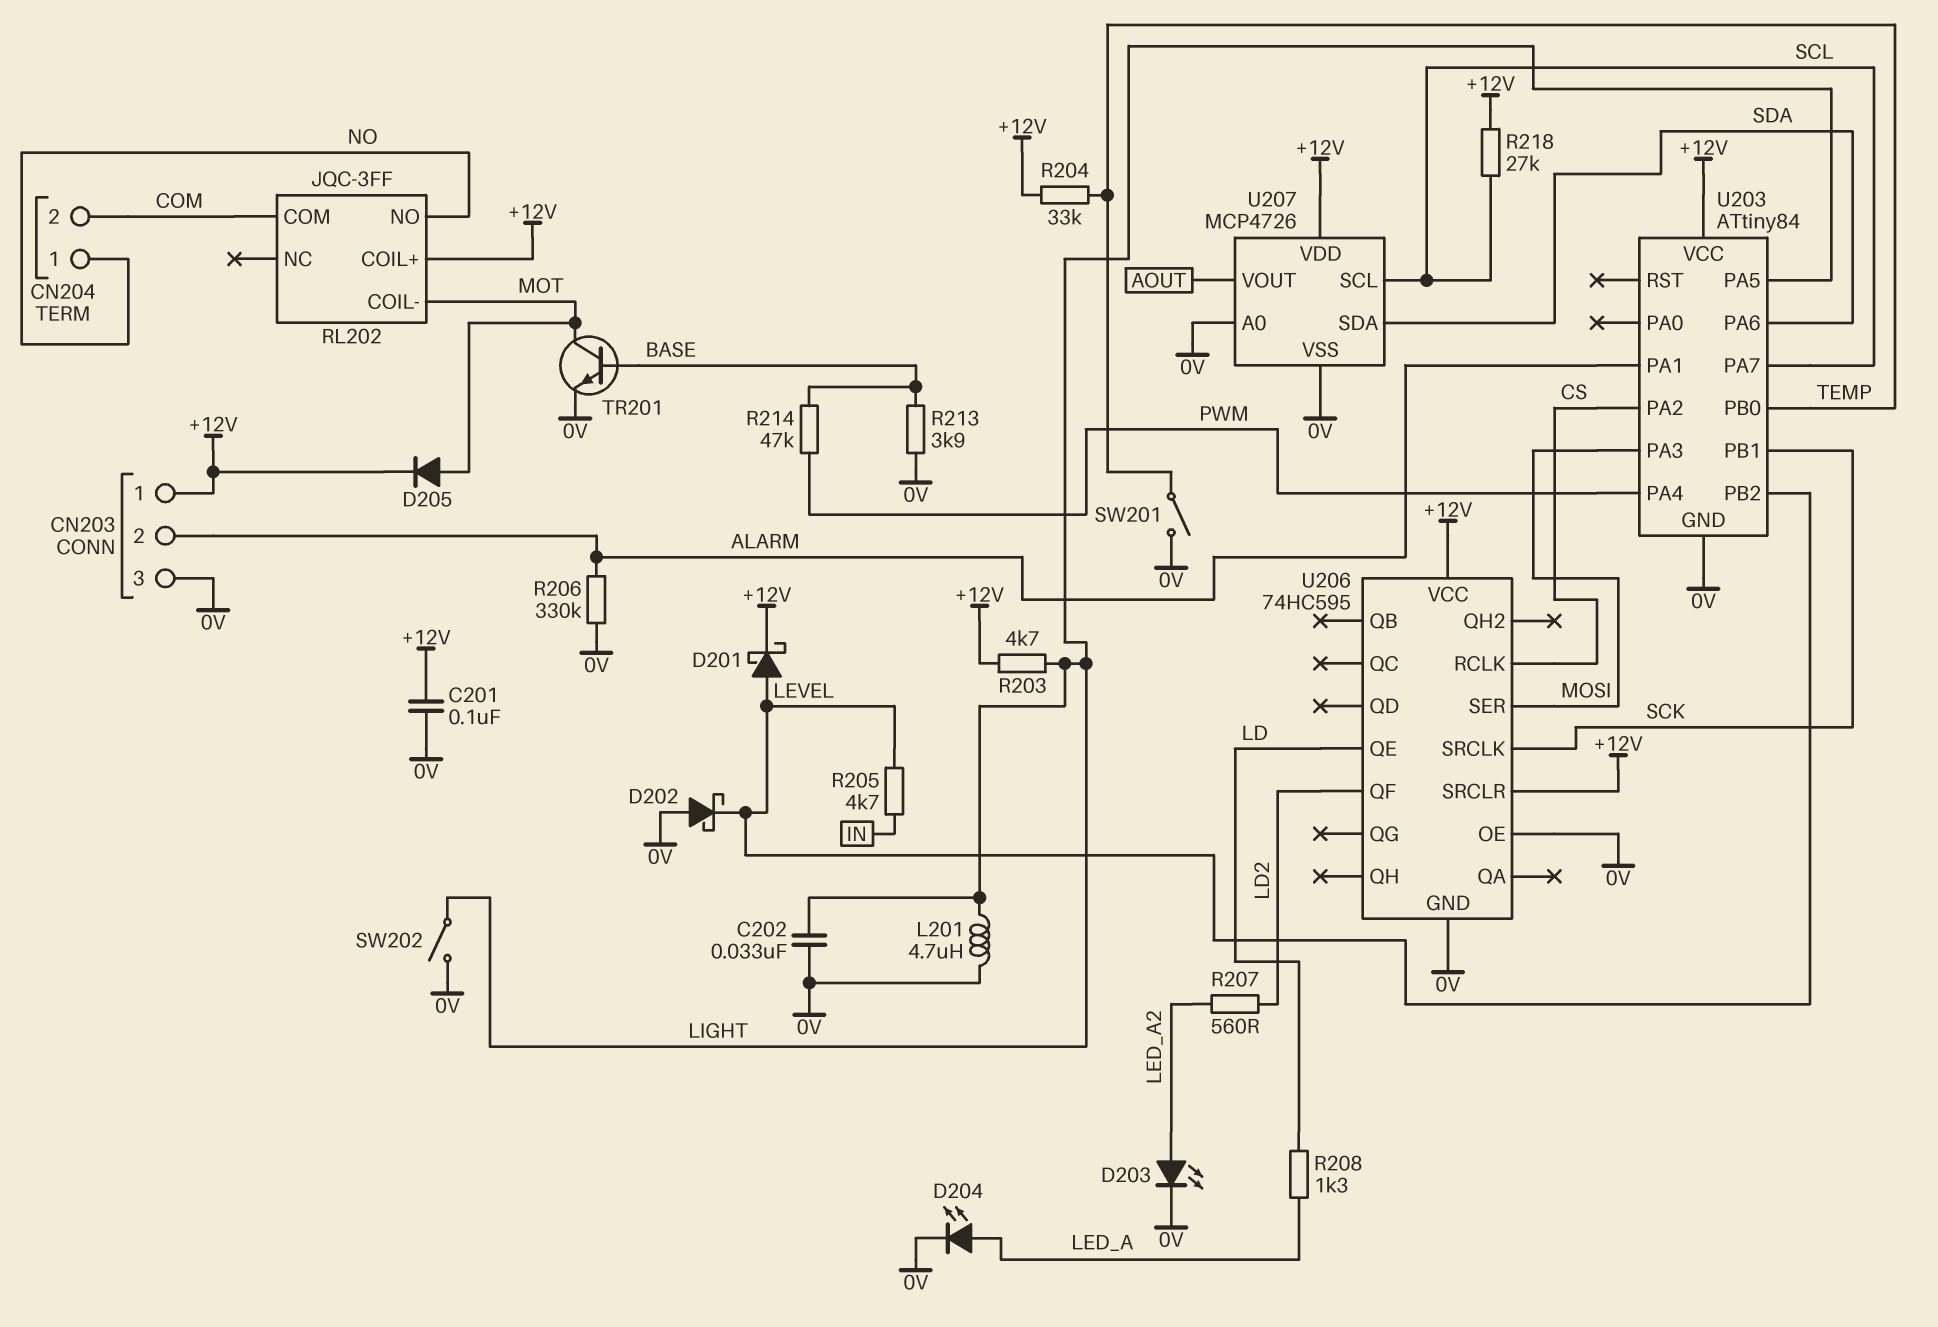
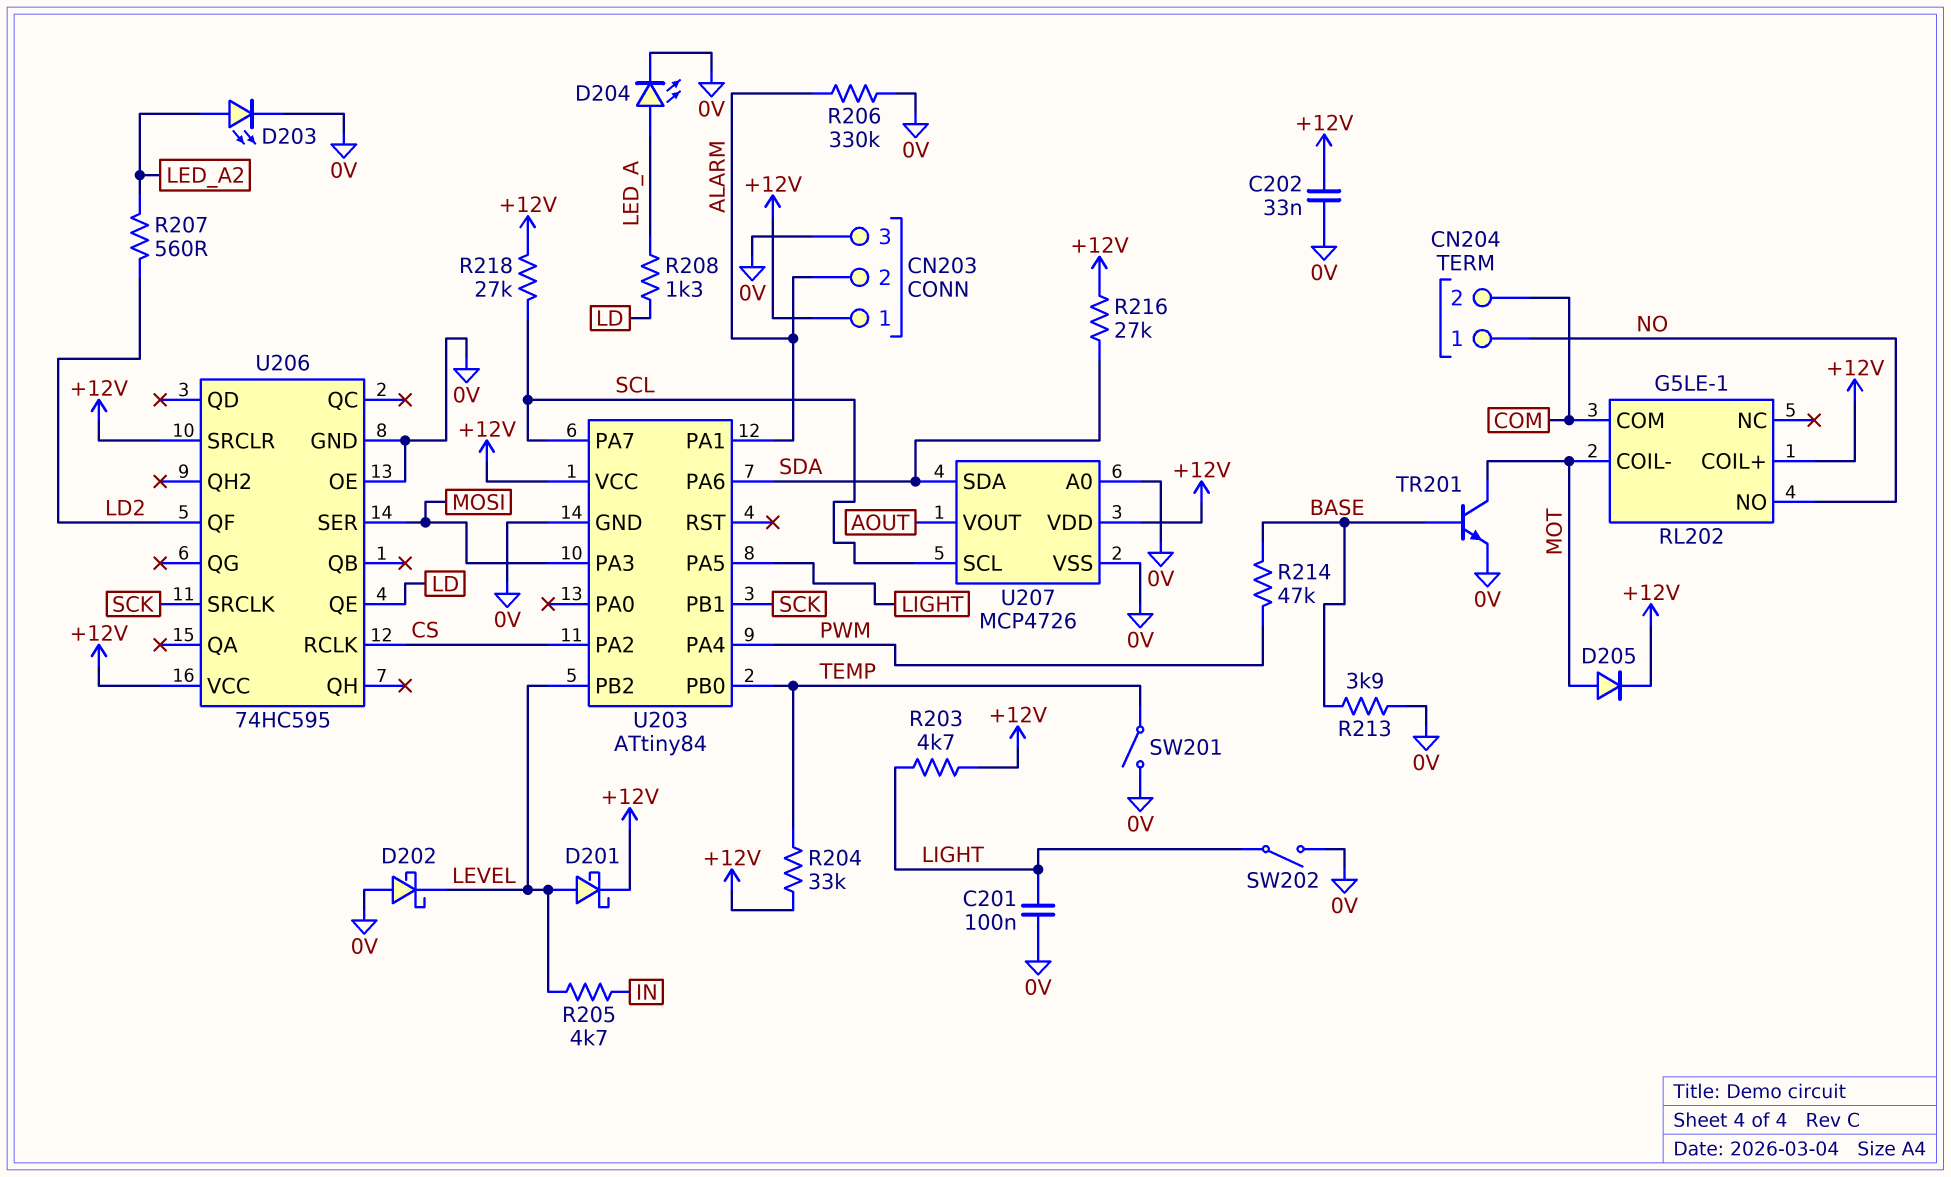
C201: 100nF (+12V, 0V) -> 100nF (0V, LIGHT)
C202: 33nF (0V, LIGHT) -> 33nF (+12V, 0V)
L201: 4.7uH (0V, LIGHT) -> none
R216: none -> 27k (+12V, SDA)
RL202: JQC-3FF -> G5LE-1

